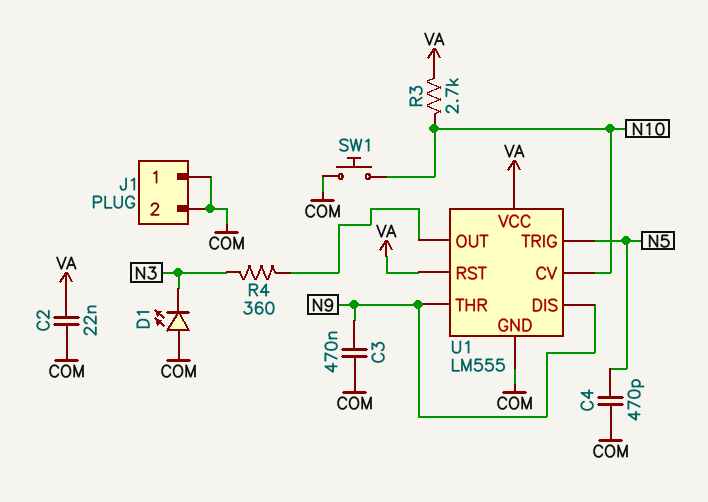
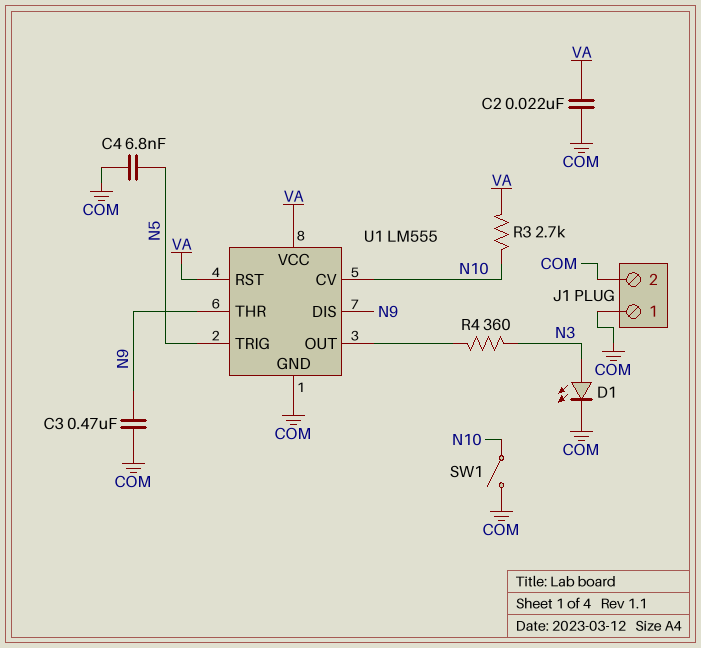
C4: 470pF (COM, N5) -> 6.8nF (COM, N5)
D1: LED (A COM, K N3) -> LED (A N3, K COM)
SW1: button (COM, N10) -> switch (COM, N10)

